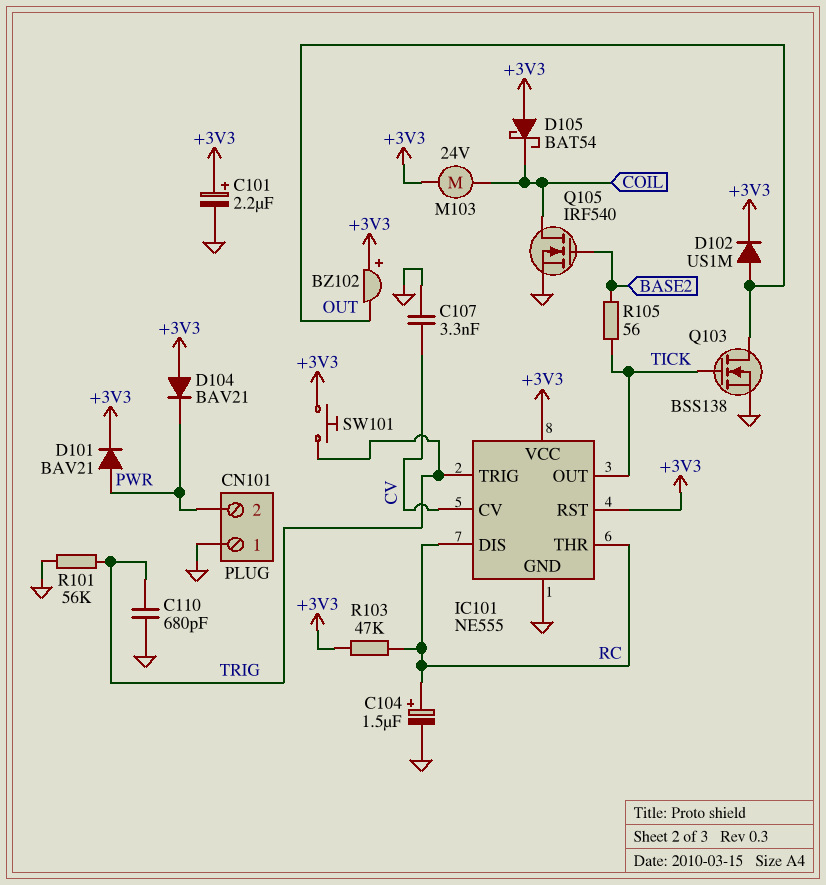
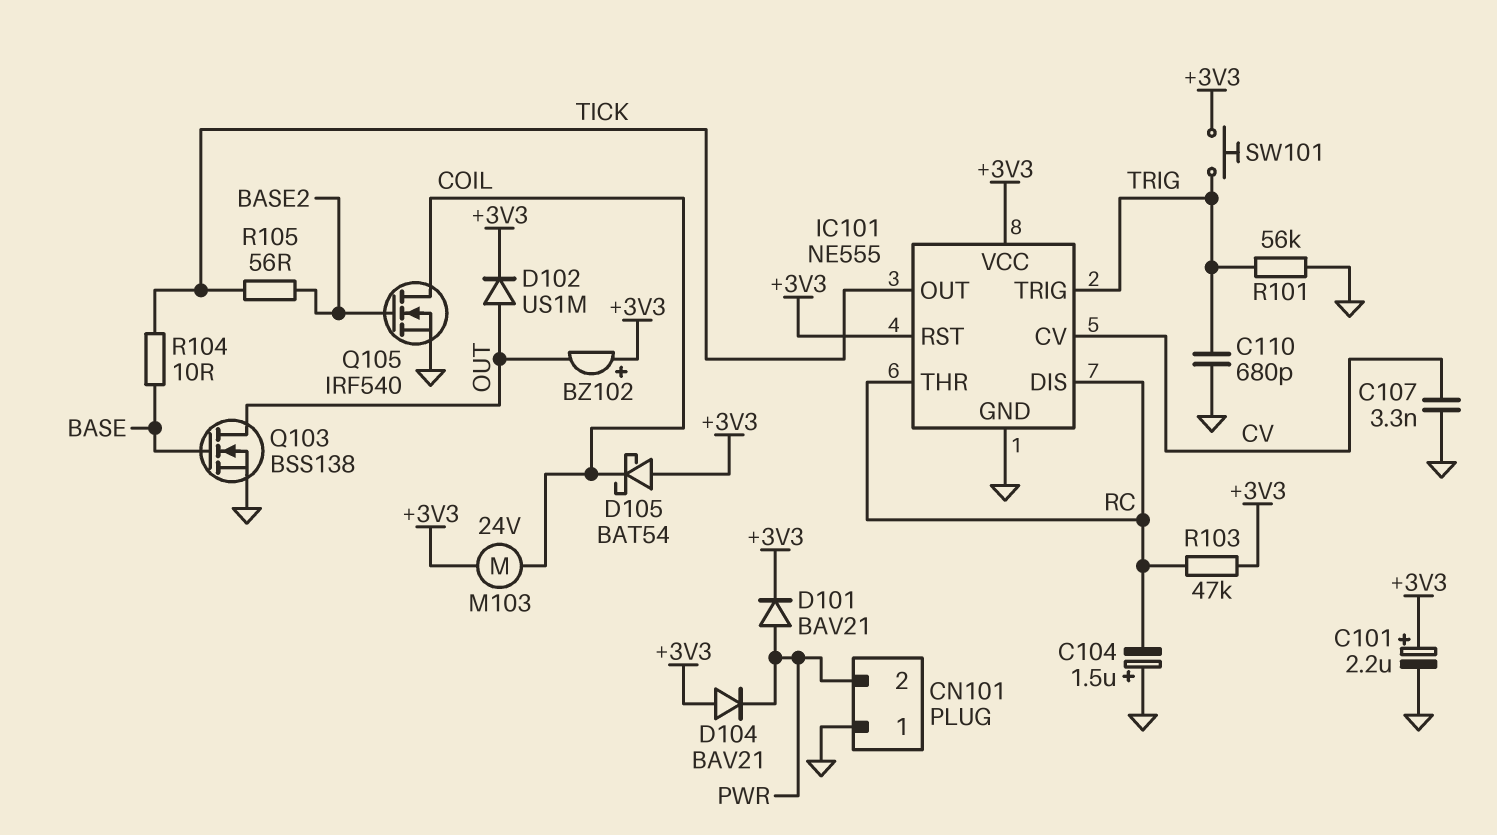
C104: 1.5uF (plus RC, minus GND) -> 1.5uF (plus GND, minus RC)
Q103: NMOS BSS138 (G TICK, D OUT, S GND) -> NMOS BSS138 (G BASE, D OUT, S GND)
R104: none -> 10 (BASE, TICK)

